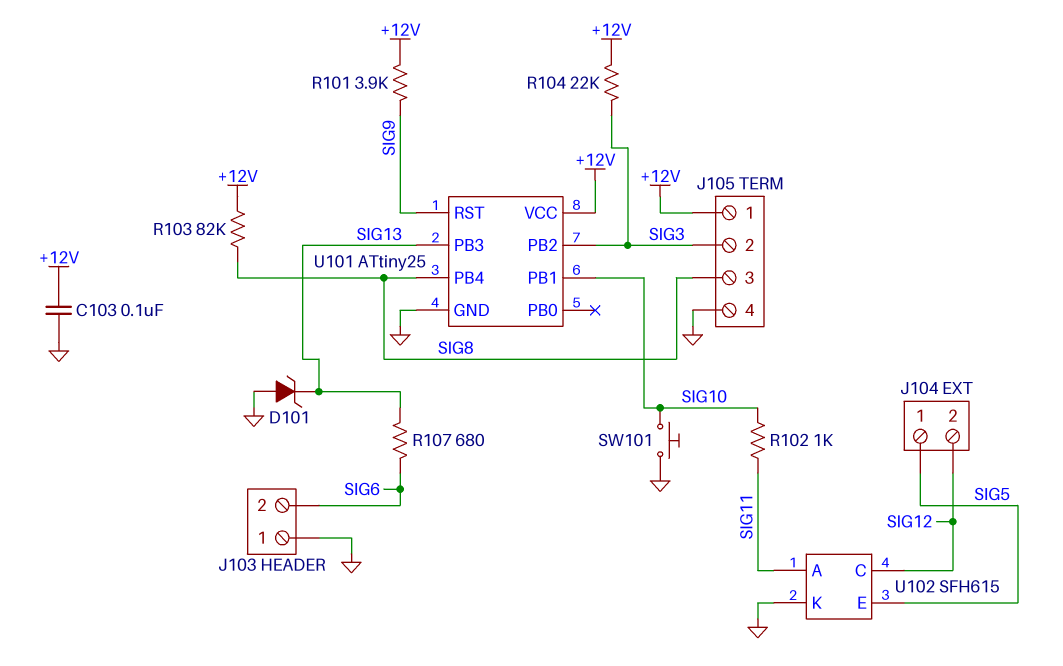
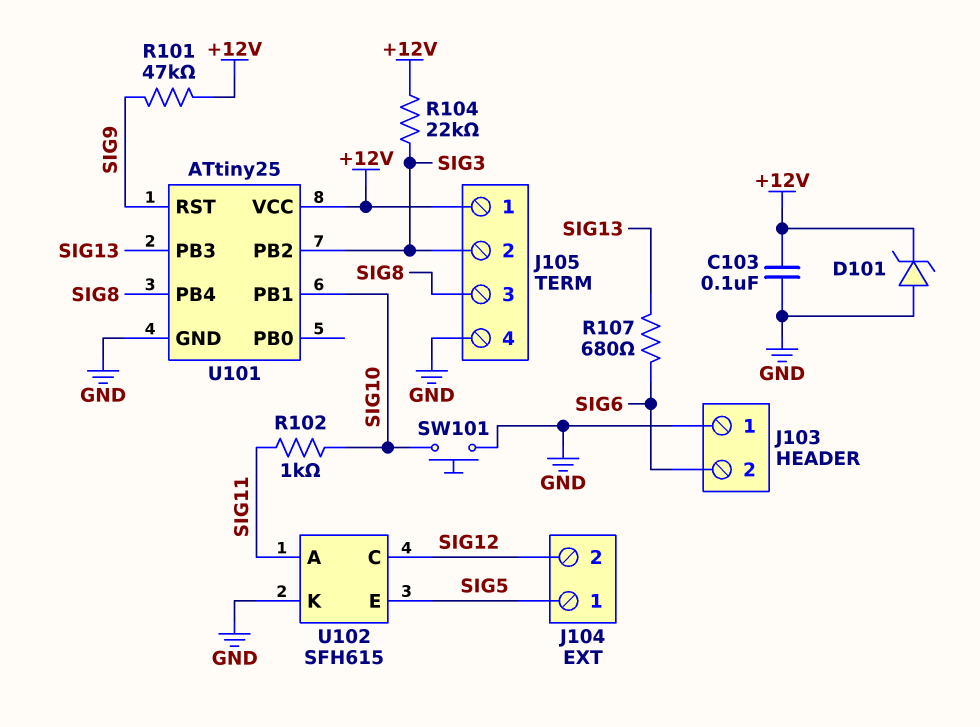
D101: zener (A GND, K SIG13) -> zener (A GND, K +12V)
R101: 3.9k (+12V, SIG9) -> 47k (+12V, SIG9)
R103: 82k (+12V, SIG8) -> none

